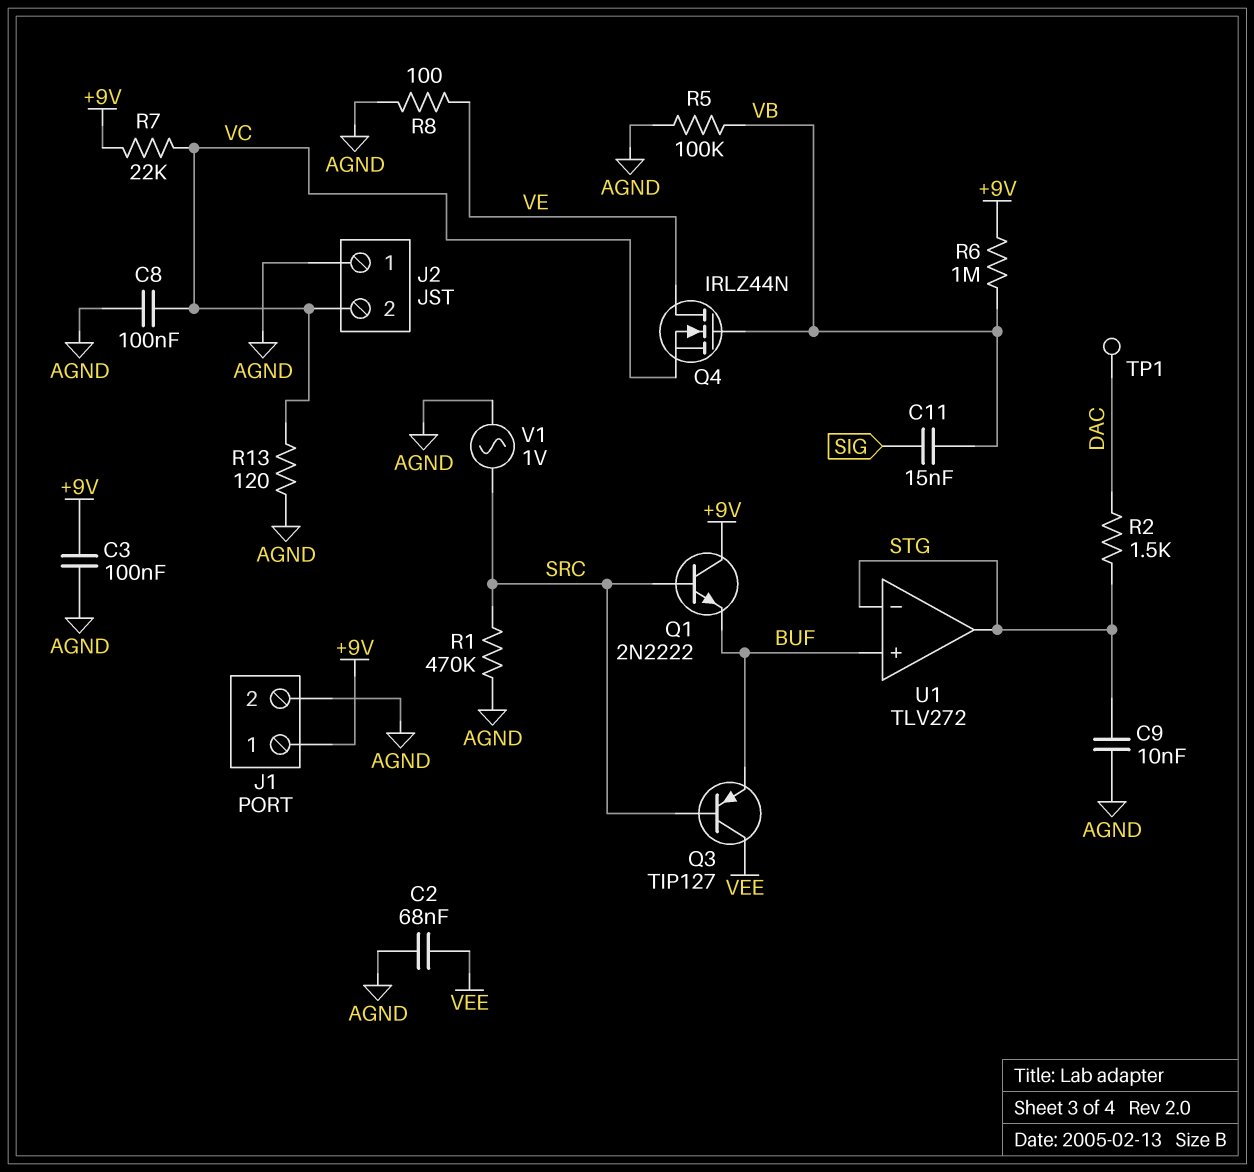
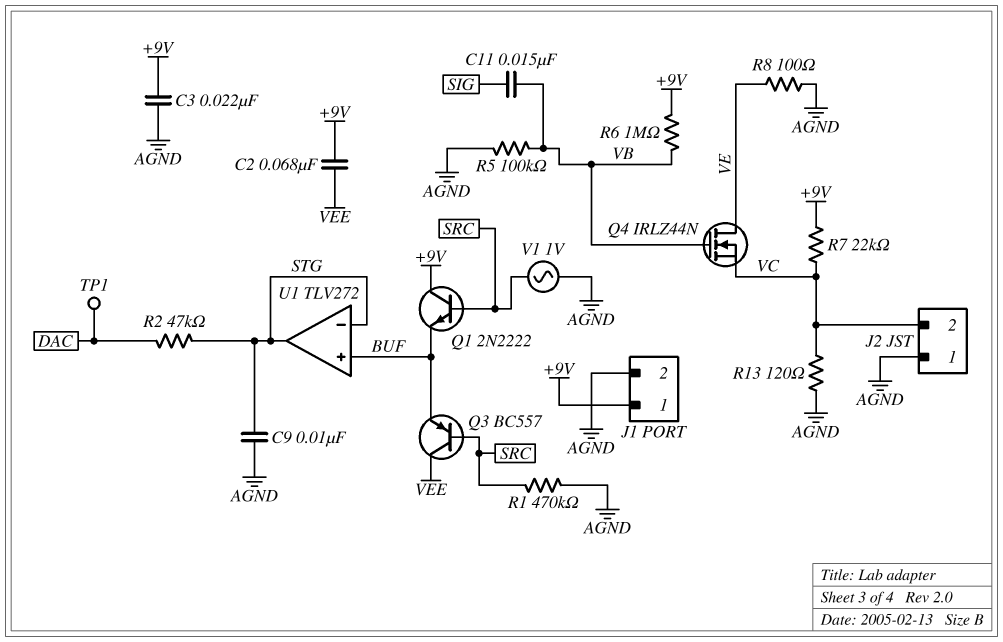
C2: 68nF (AGND, VEE) -> 68nF (+9V, VEE)
C3: 100nF (+9V, AGND) -> 22nF (+9V, AGND)
C8: 100nF (AGND, VC) -> none
Q3: PNP TIP127 (B SRC, C VEE, E BUF) -> PNP BC557 (B SRC, C VEE, E BUF)
R2: 1.5k (DAC, STG) -> 47k (DAC, STG)

